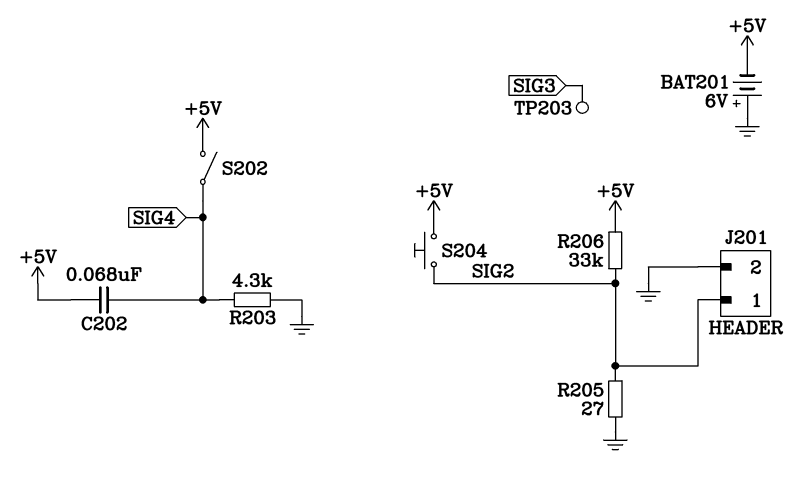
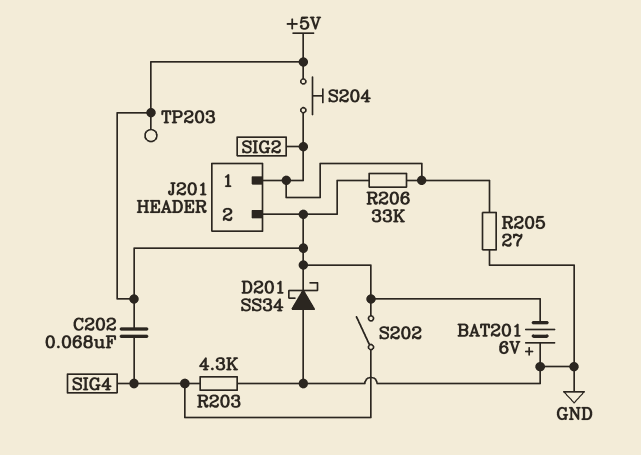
D201: none -> schottky SS34 (A GND, K +5V)
J201 pin 2: GND -> +5V
TP203: test point (SIG3) -> test point (+5V)

